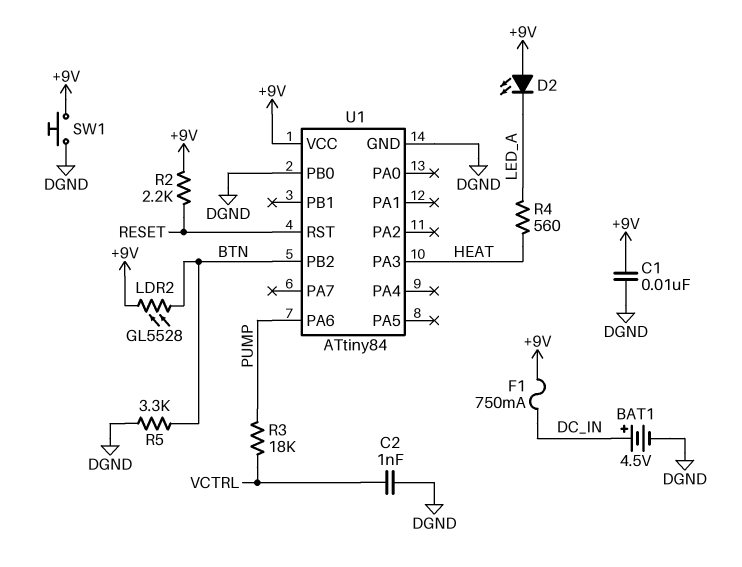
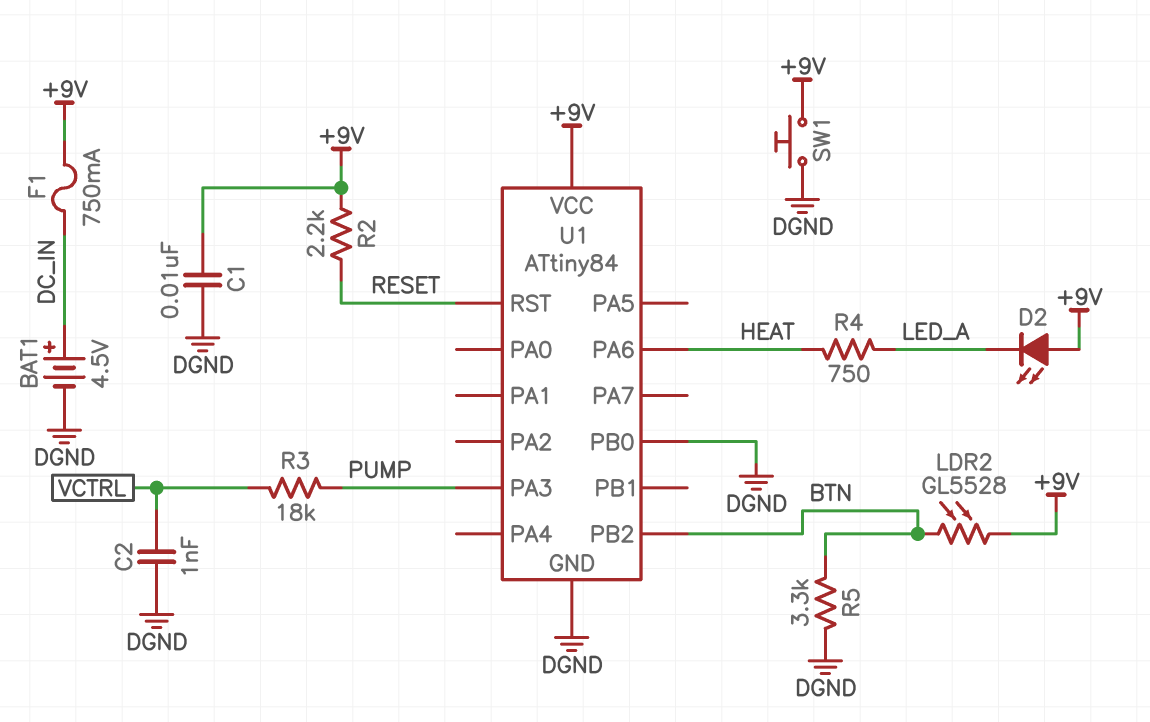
R4: 560 (HEAT, LED_A) -> 750 (HEAT, LED_A)
U1 pin PA3: HEAT -> PUMP
U1 pin PA6: PUMP -> HEAT

